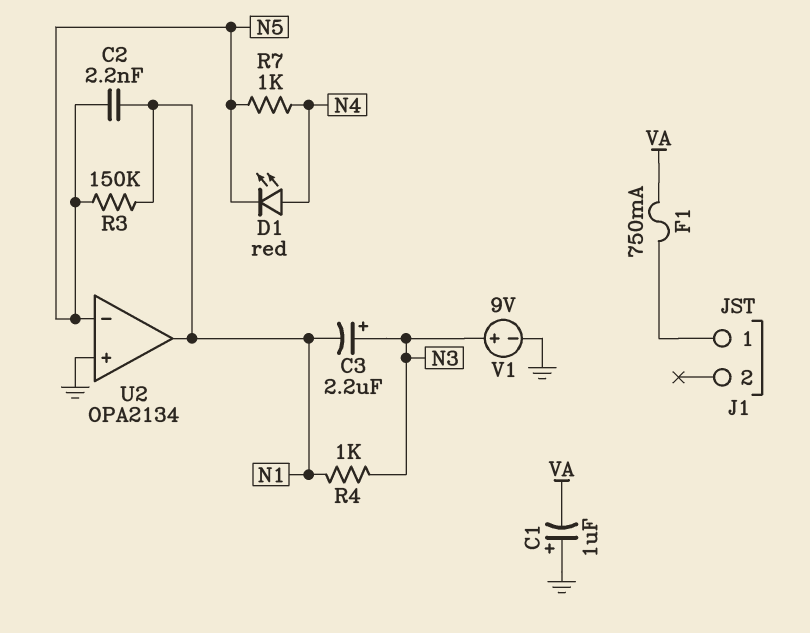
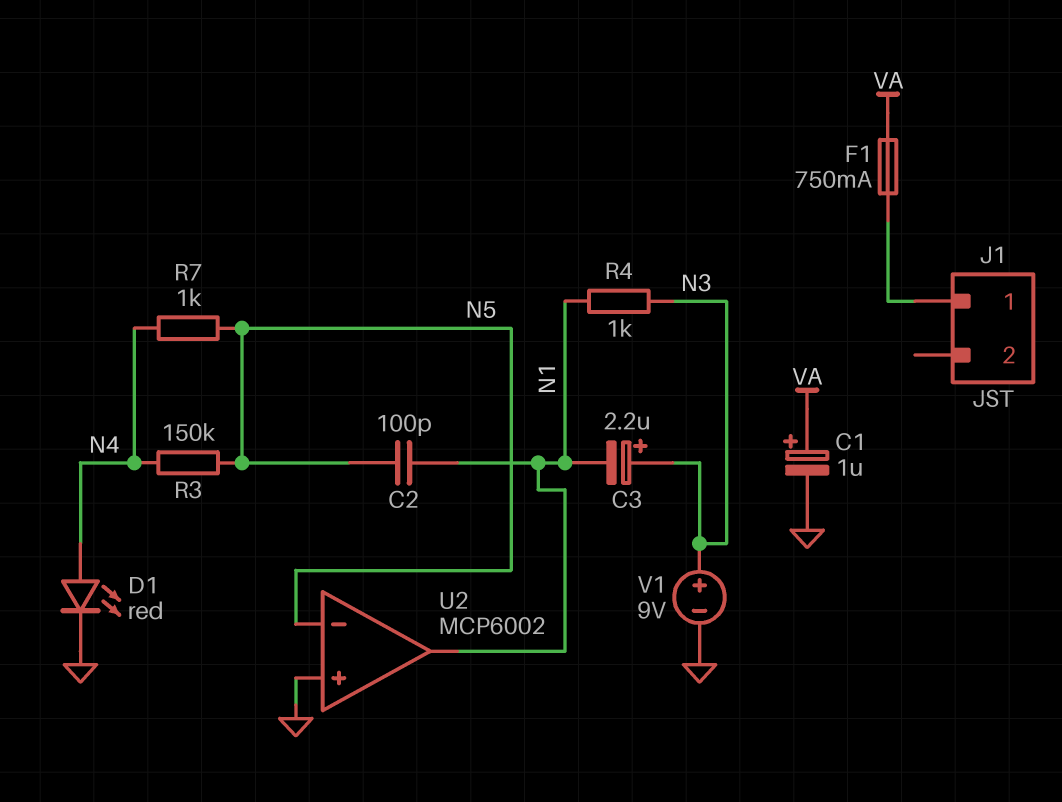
C1: 1uF (plus GND, minus VA) -> 1uF (plus VA, minus GND)
C2: 2.2nF (N1, N5) -> 100pF (N1, N5)
D1: LED red (A N4, K N5) -> LED red (A N4, K GND)
R3: 150k (N1, N5) -> 150k (N4, N5)
U2: OPA2134 -> MCP6002

